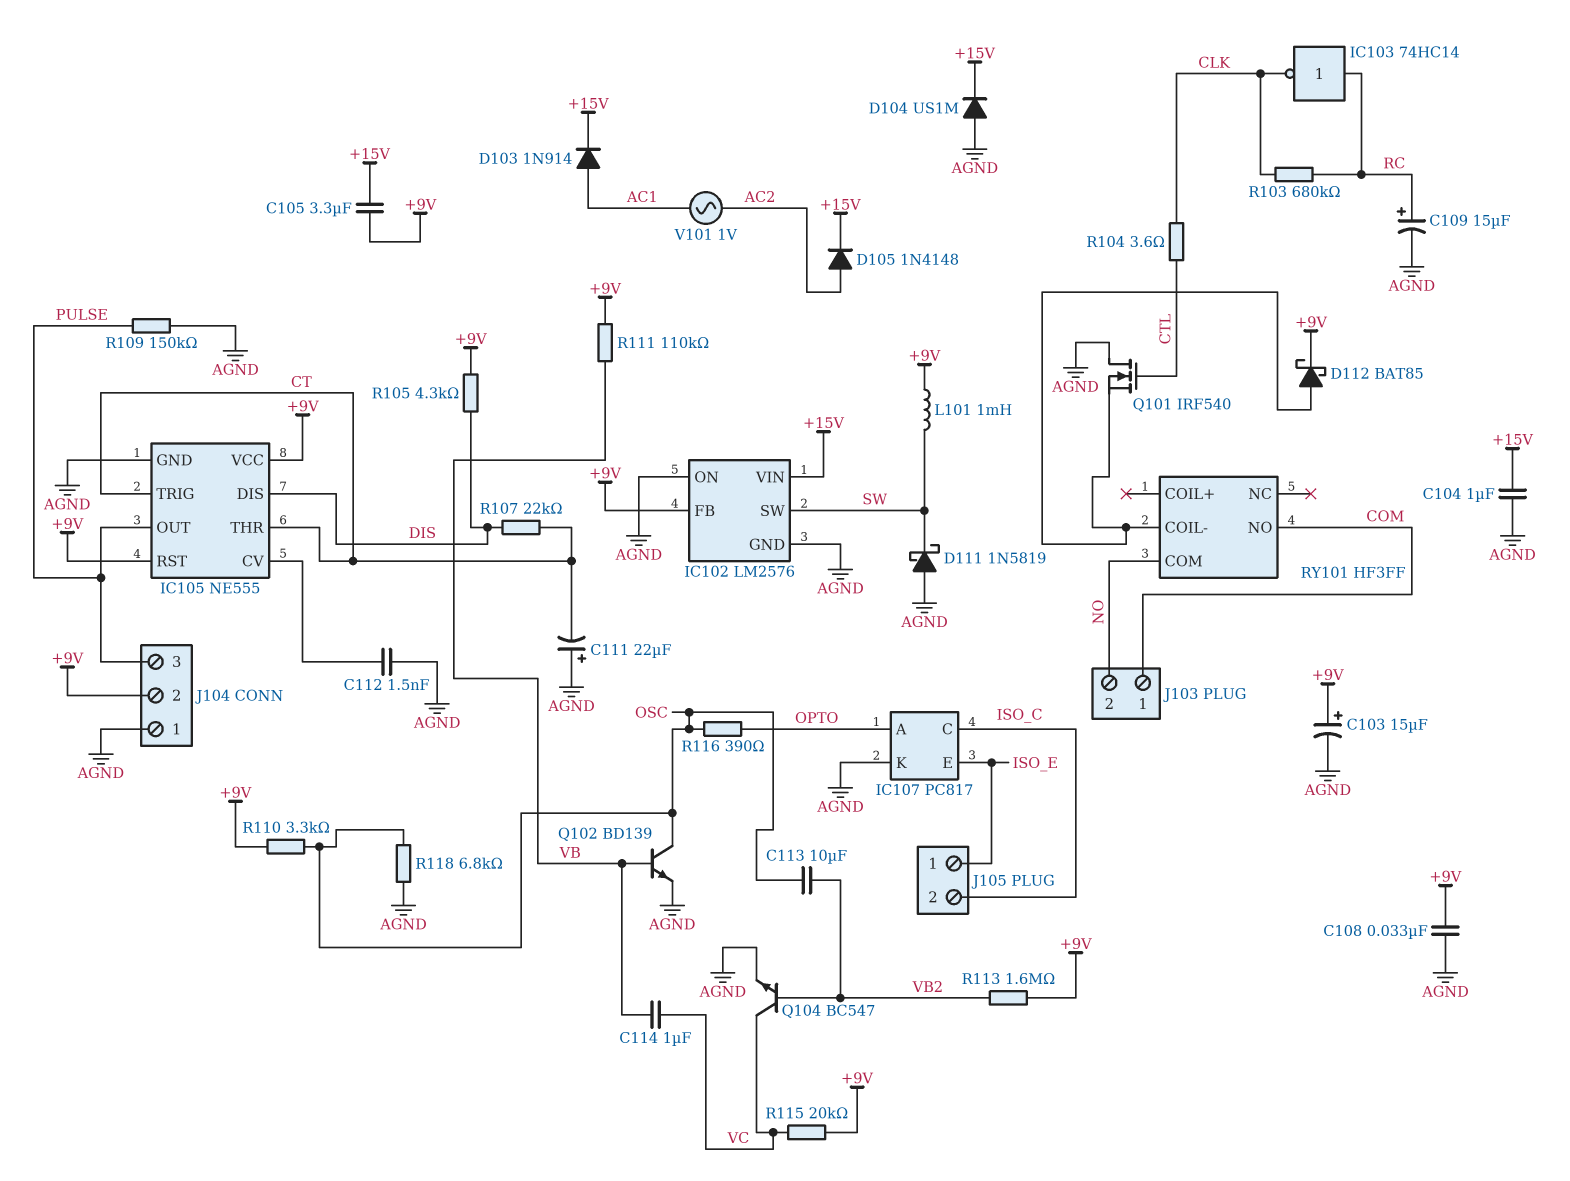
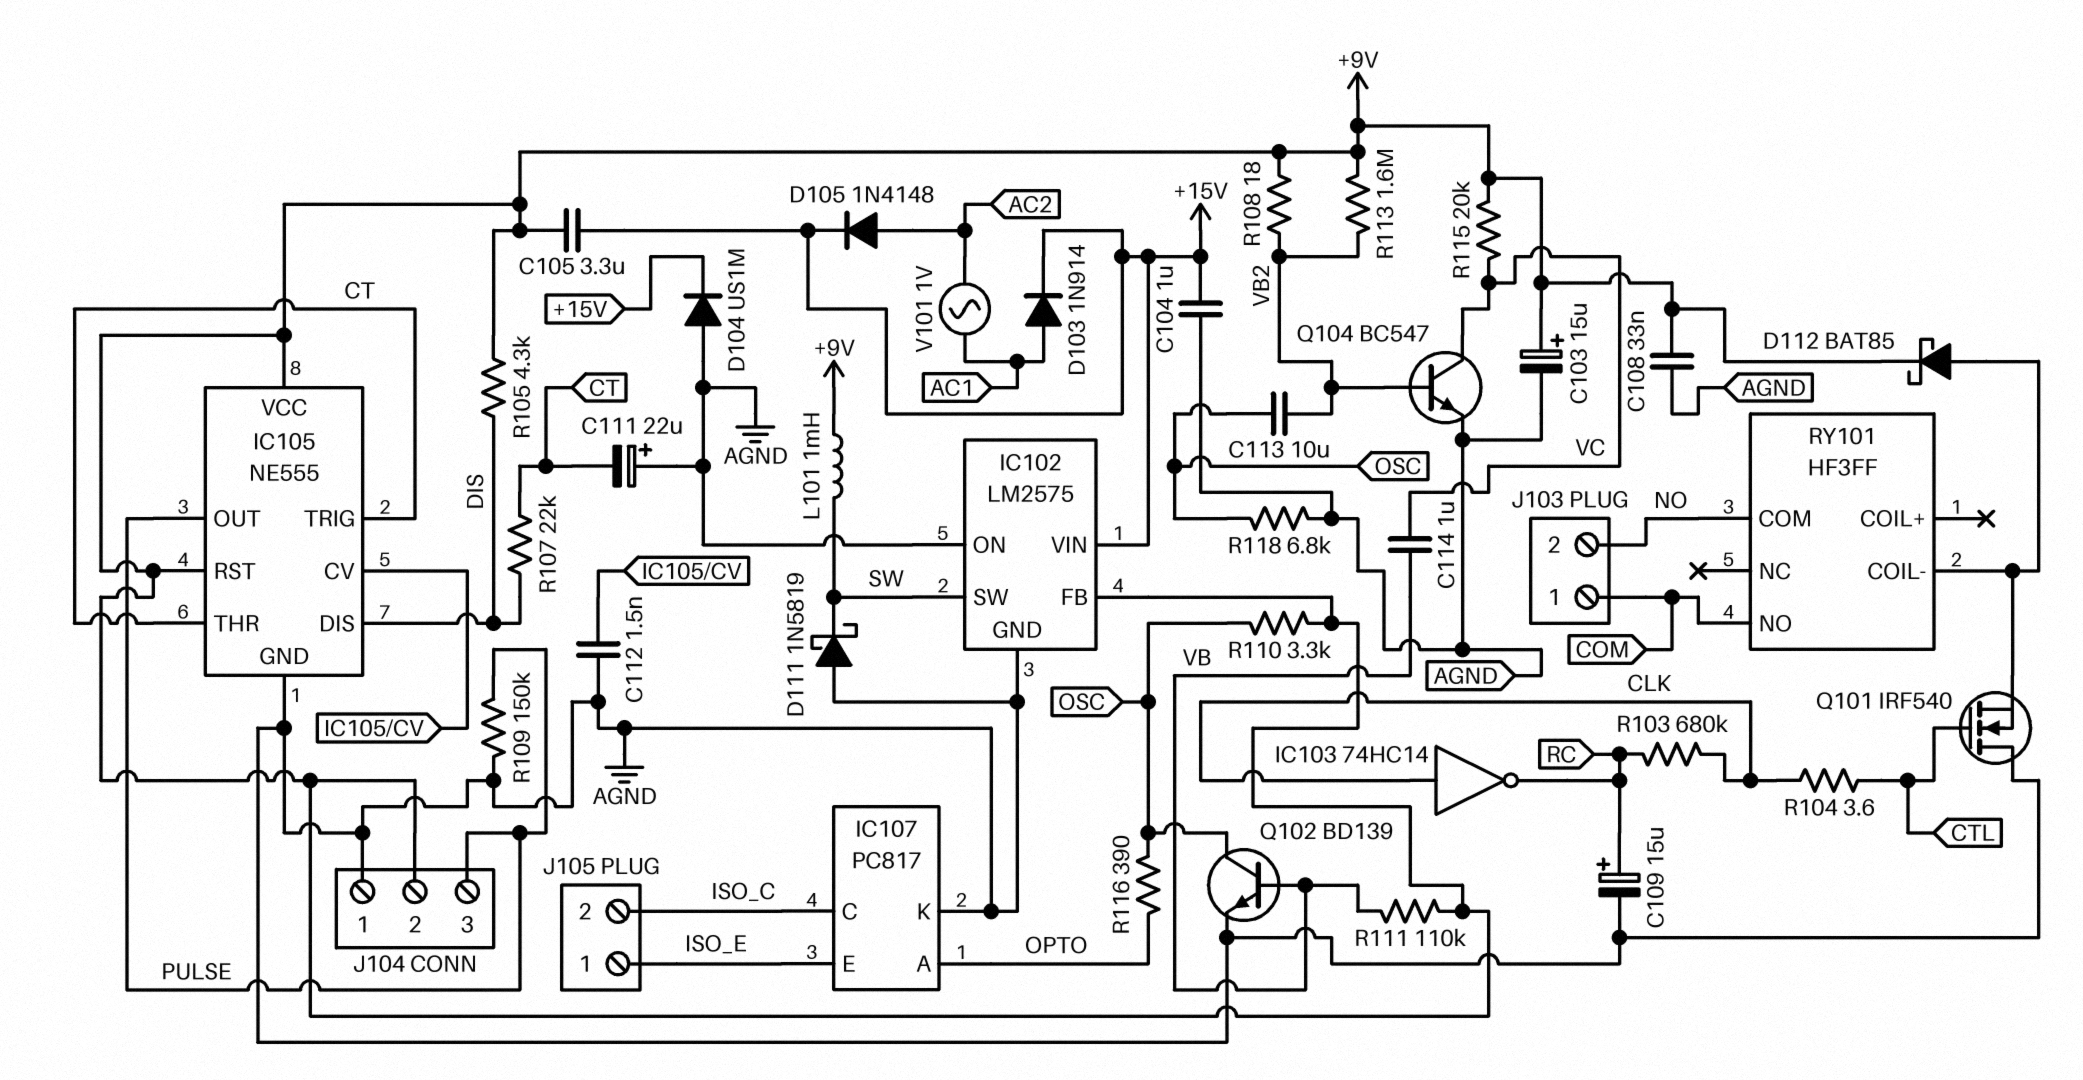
IC102: LM2576 -> LM2575
IC103: NOT 74HC14 (in RC, out CLK) -> NOT 74HC14 (in CLK, out RC)
R108: none -> 18 (+9V, VB2)

